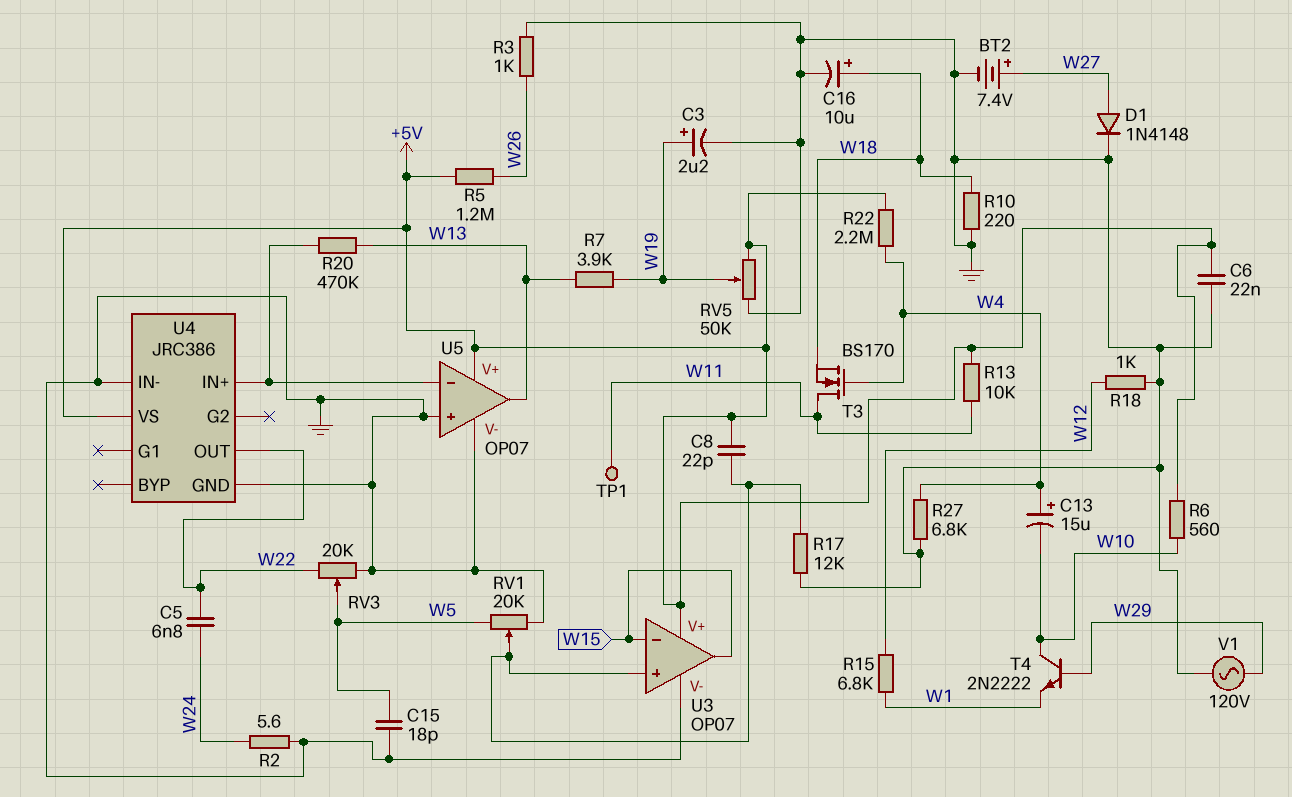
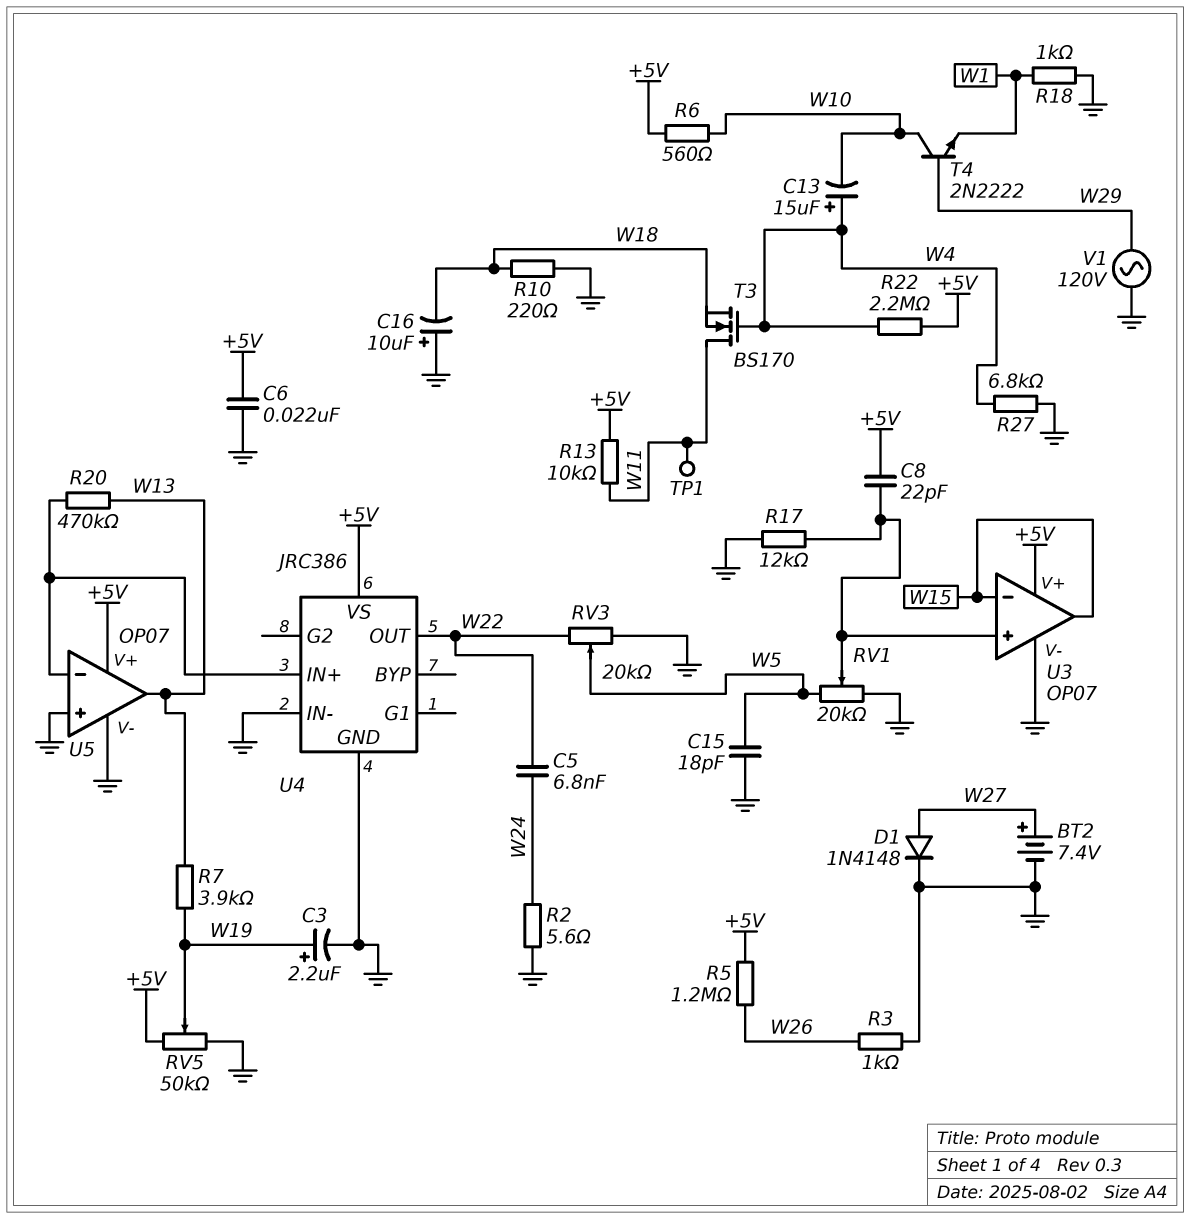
C16: 10uF (plus W18, minus GND) -> 10uF (plus GND, minus W18)
R15: 6.8k (W1, W12) -> none
R18: 1k (GND, W12) -> 1k (GND, W1)

